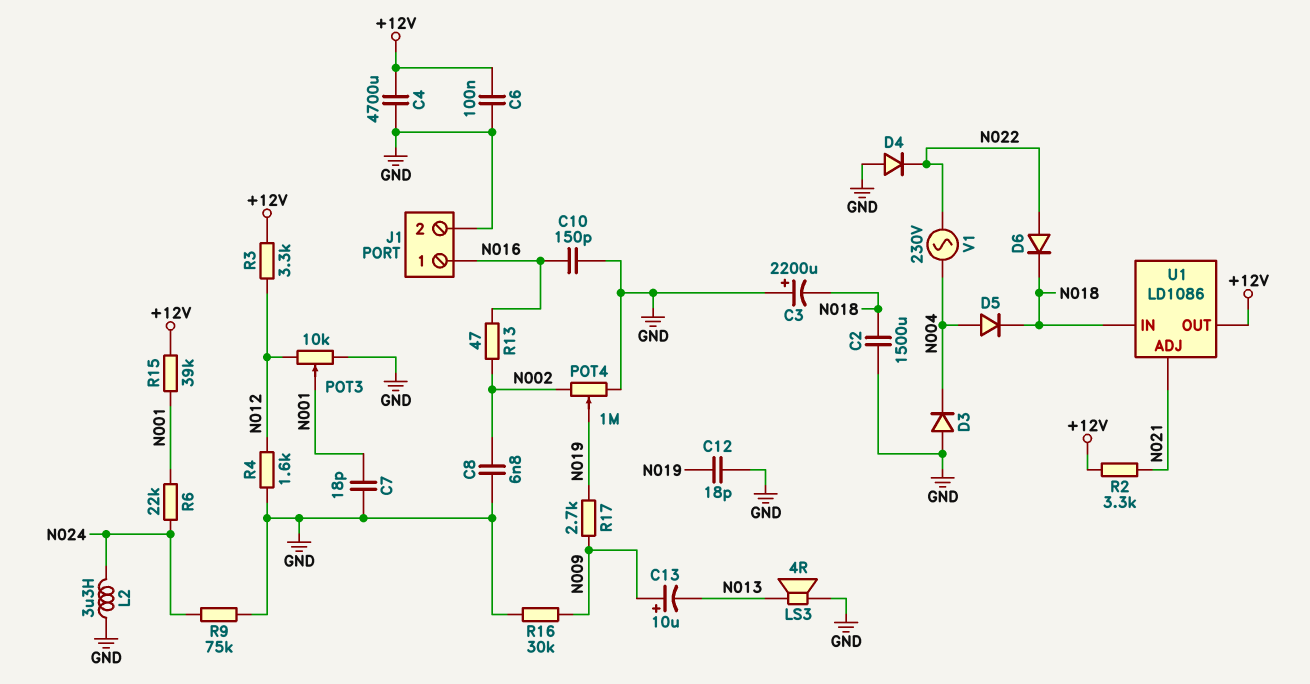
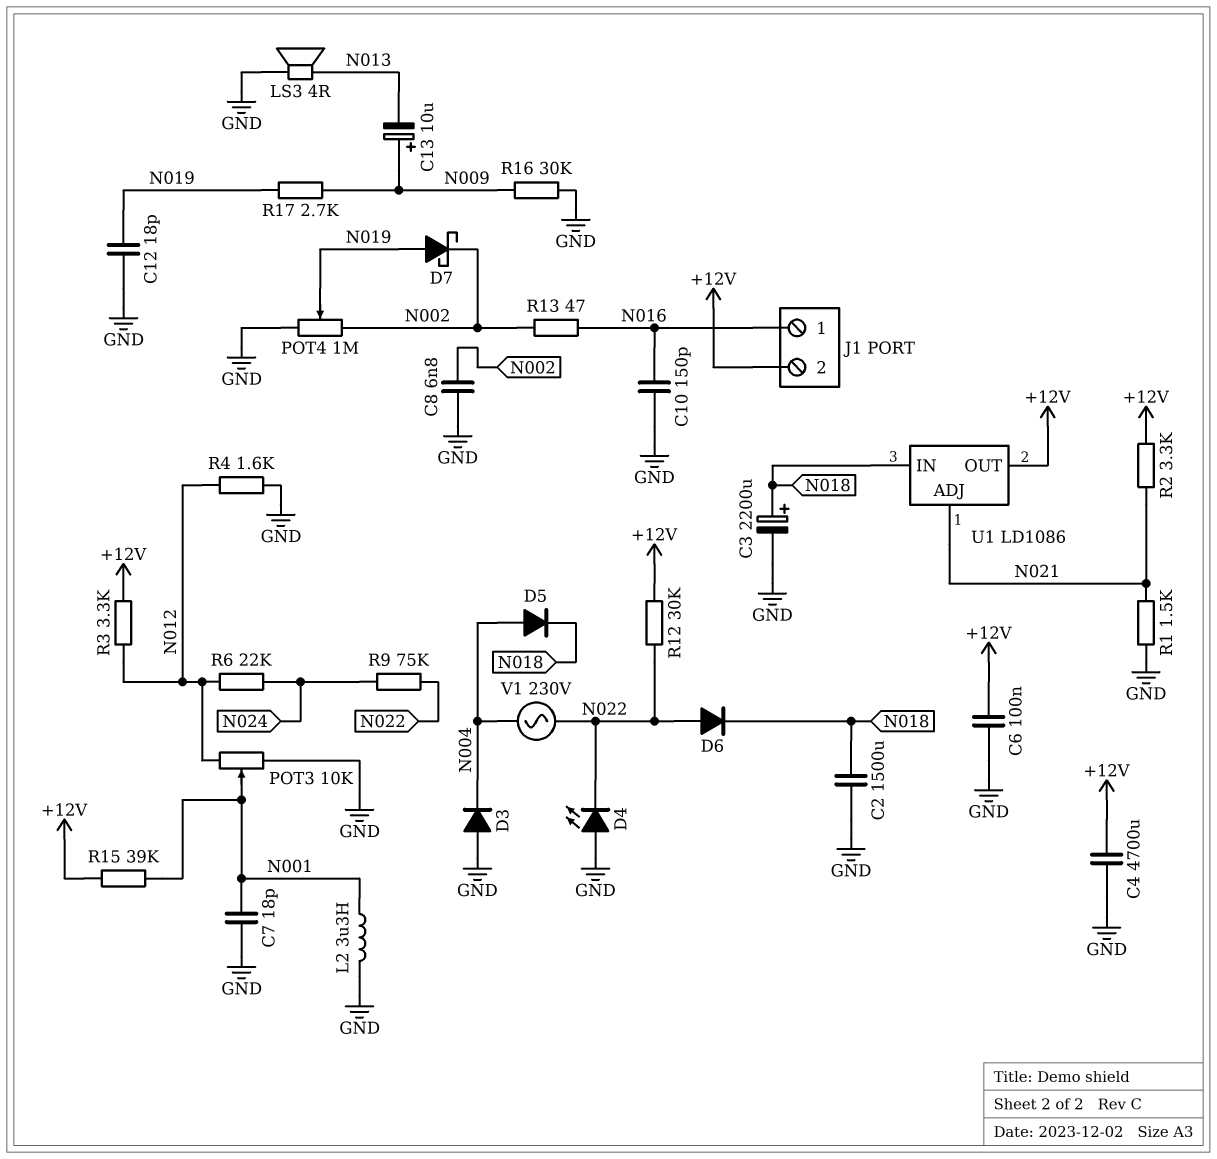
C3: 2200uF (plus GND, minus N018) -> 2200uF (plus N018, minus GND)
D4: diode (A GND, K N022) -> LED (A GND, K N022)
D7: none -> schottky (A N019, K N002)
J1 pin 2: GND -> +12V
L2: 3.3uH (GND, N024) -> 3.3uH (GND, N001)
R1: none -> 1.5k (GND, N021)
R6: 22k (N001, N024) -> 22k (N012, N024)
R9: 75k (GND, N024) -> 75k (N022, N024)
R12: none -> 30k (+12V, N022)

